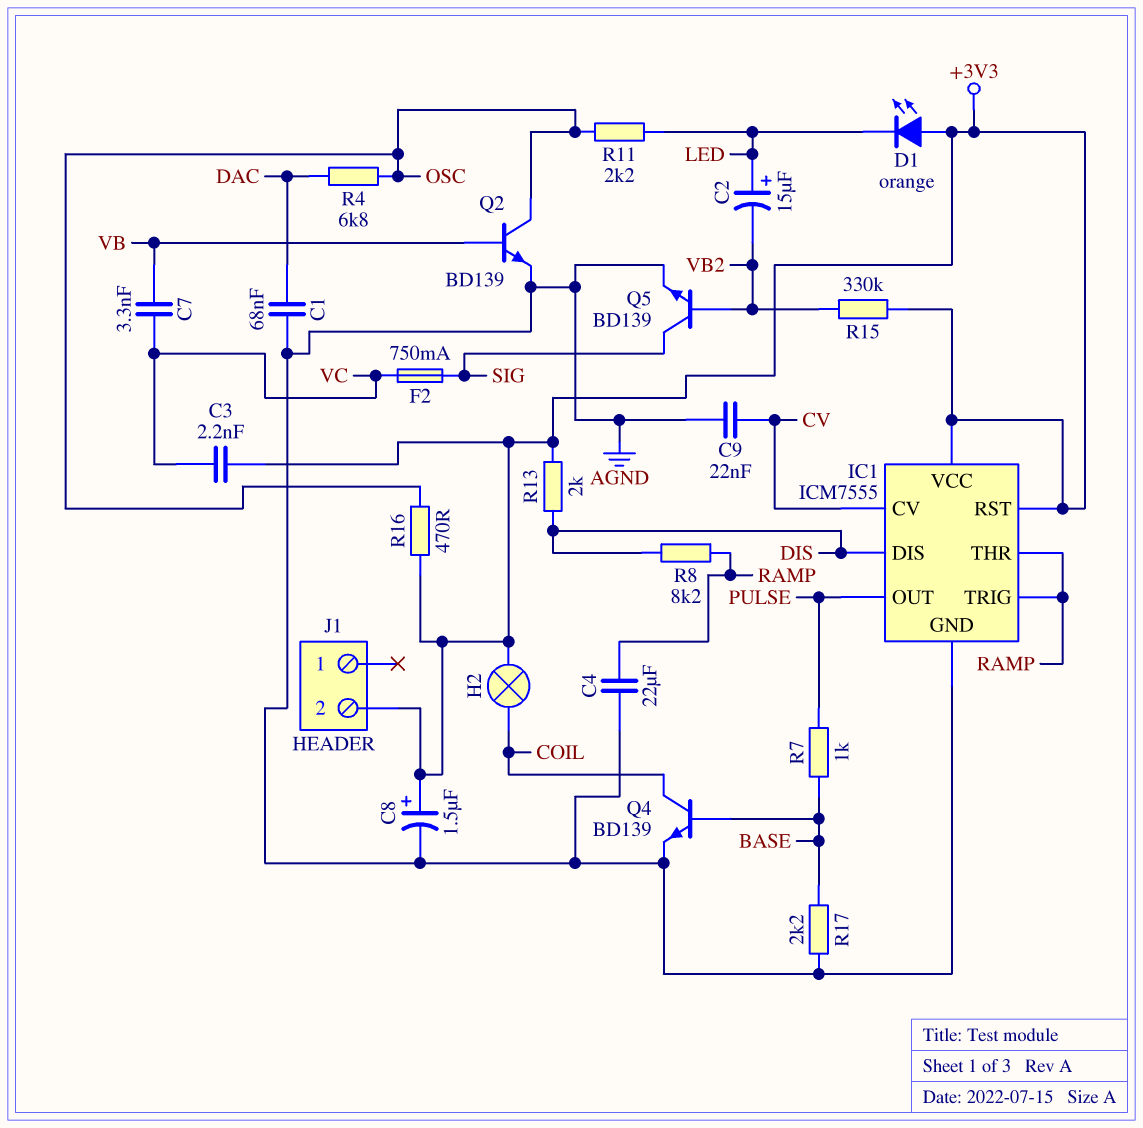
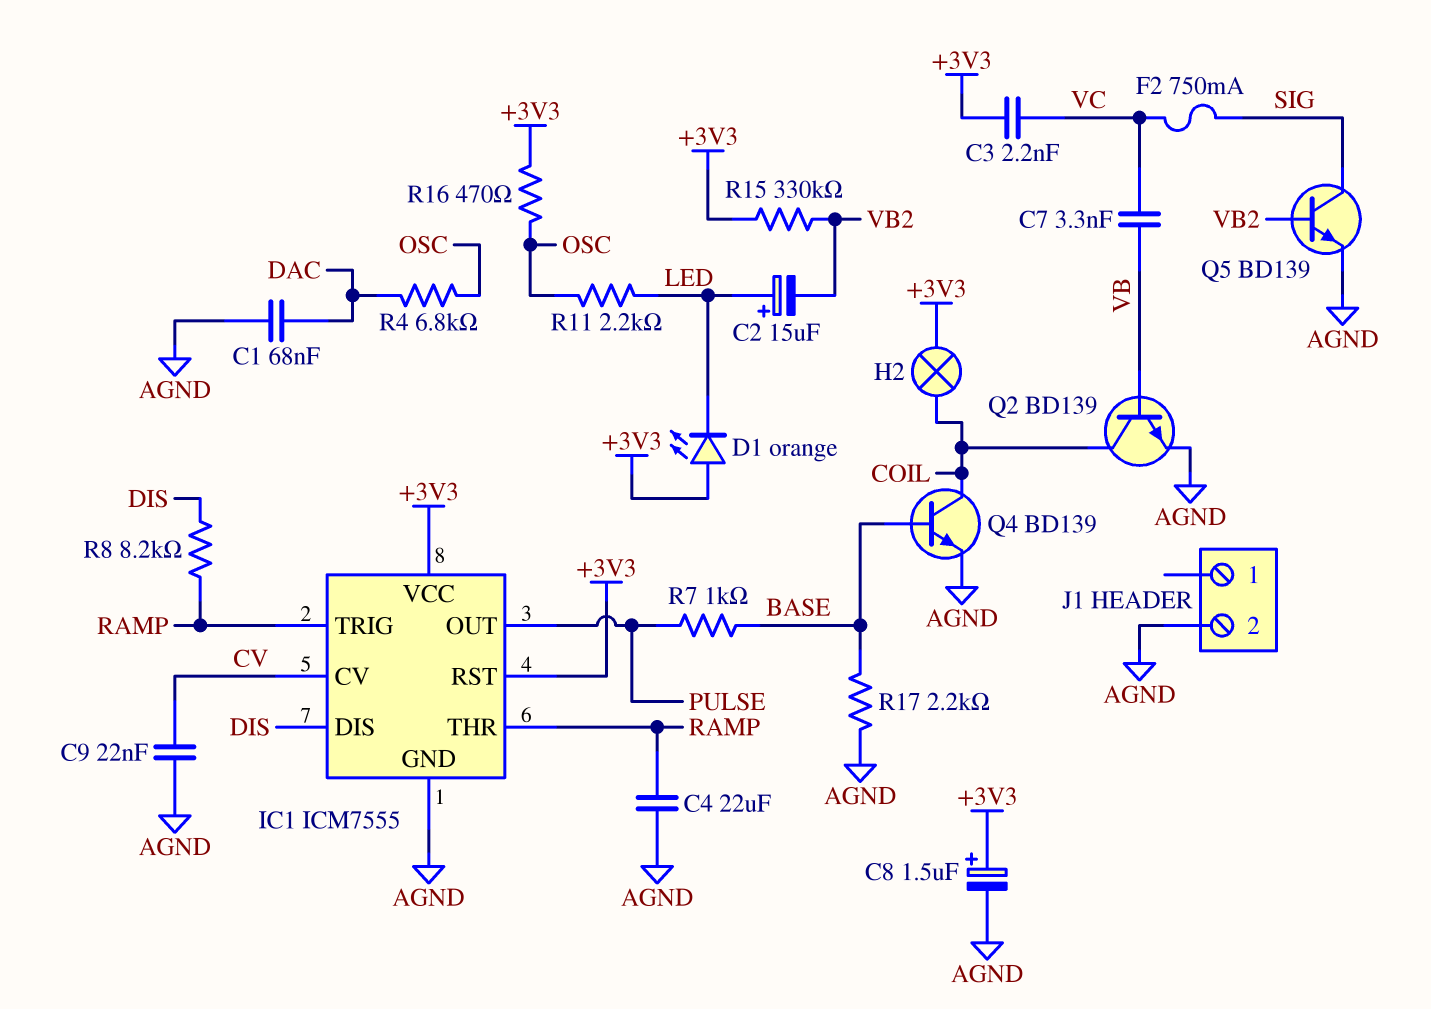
J1 pin 2: +3V3 -> AGND
Q2: NPN BD139 (B VB, C OSC, E AGND) -> NPN BD139 (B VB, C COIL, E AGND)
R13: 2k (+3V3, DIS) -> none

